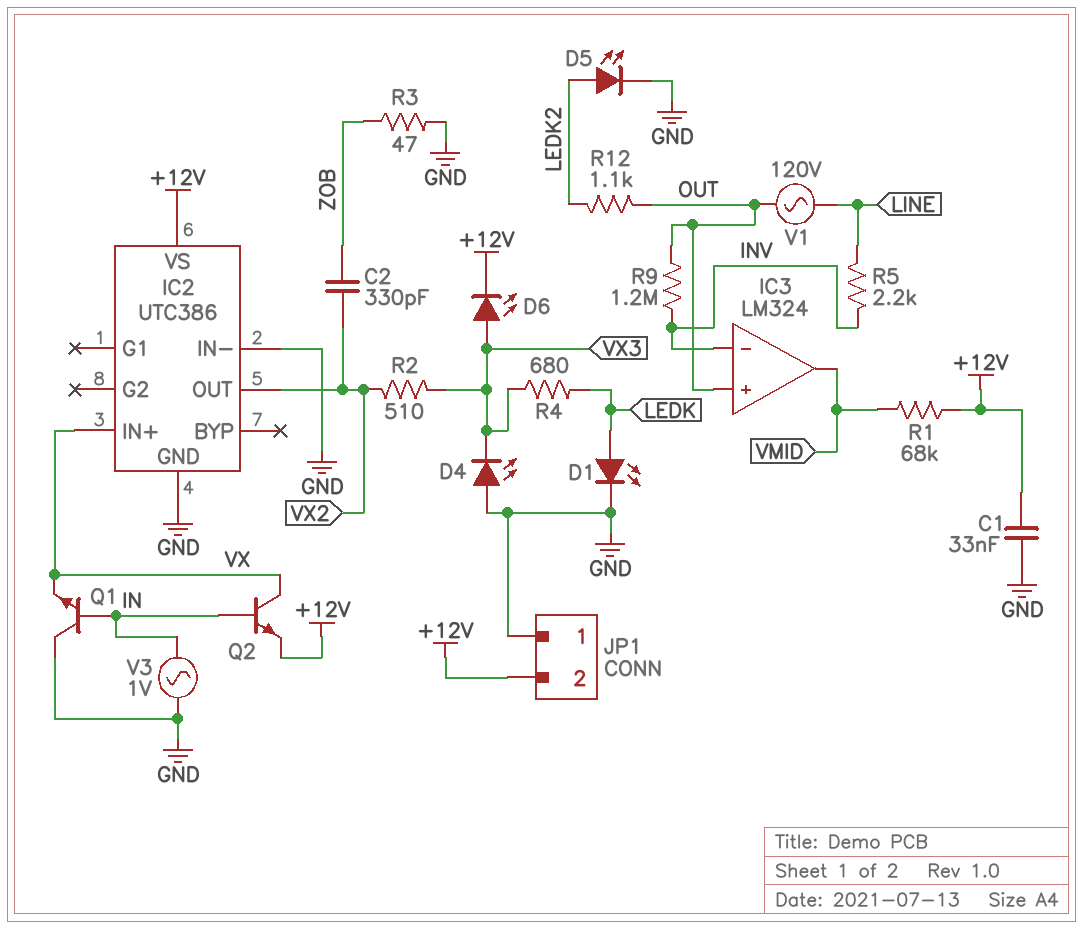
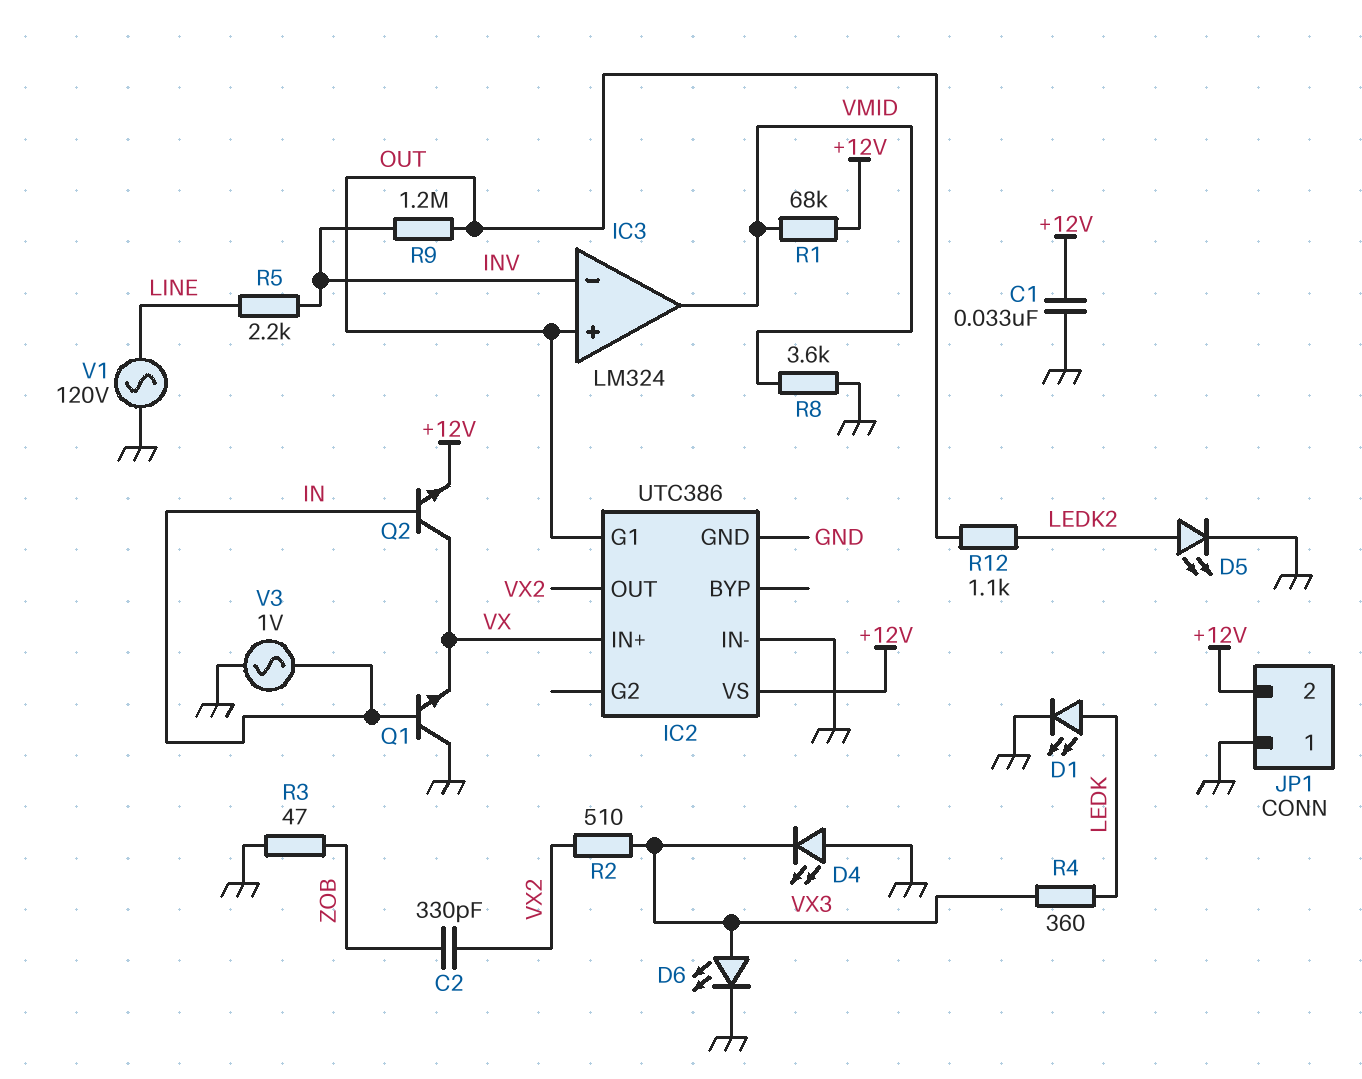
D6: LED (A VX3, K +12V) -> LED (A VX3, K GND)
IC2 pin G1: none -> OUT
R4: 680 (LEDK, VX3) -> 360 (LEDK, VX3)
R8: none -> 3.6k (GND, VMID)
V1: AC 120V (LINE, OUT) -> AC 120V (GND, LINE)

